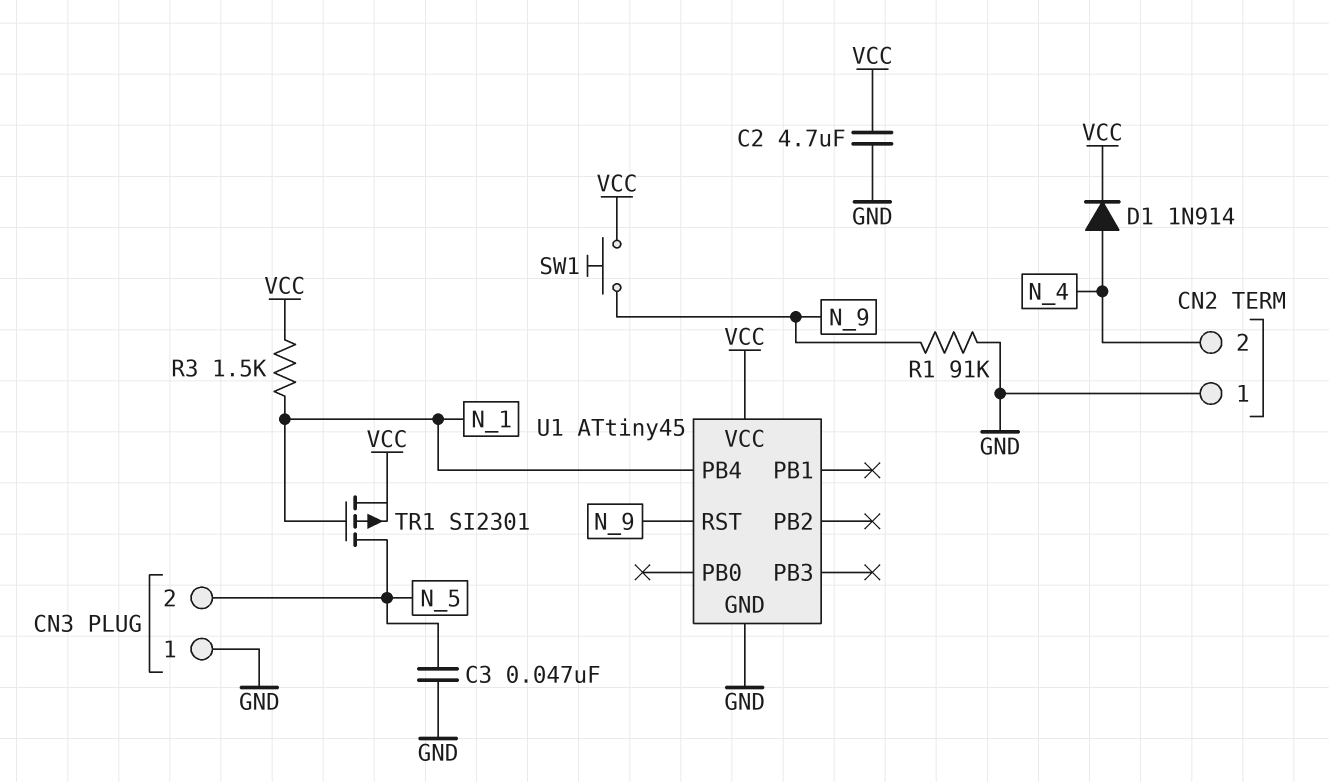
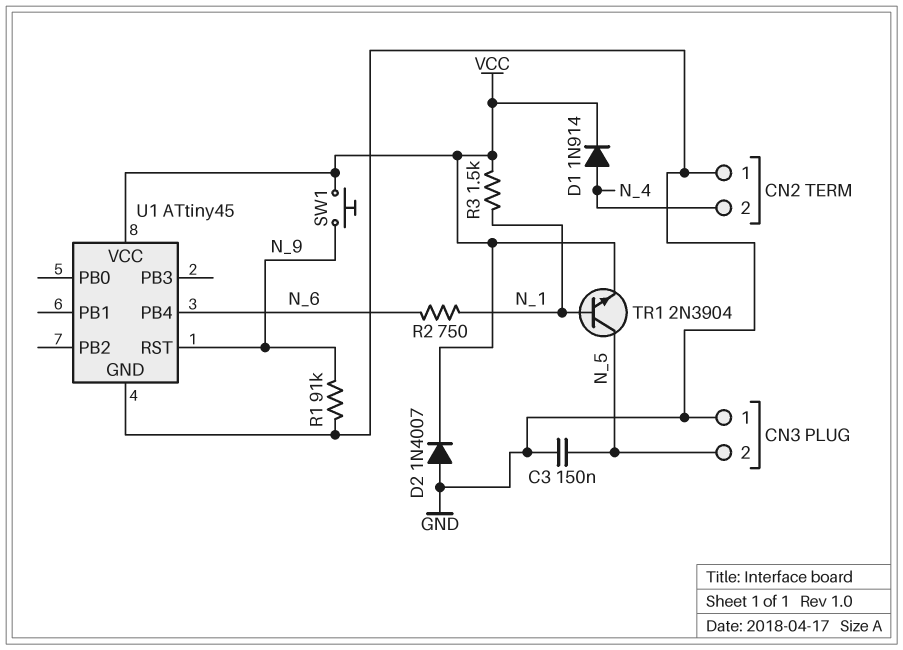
C2: 4.7uF (GND, VCC) -> none
C3: 47nF (GND, N_5) -> 150nF (GND, N_5)
D2: none -> diode 1N4007 (A GND, K VCC)
R2: none -> 750 (N_1, N_6)
TR1: PMOS SI2301 (G N_1, D N_5, S VCC) -> NPN 2N3904 (B N_1, C N_5, E VCC)
U1 pin PB4: N_1 -> N_6

